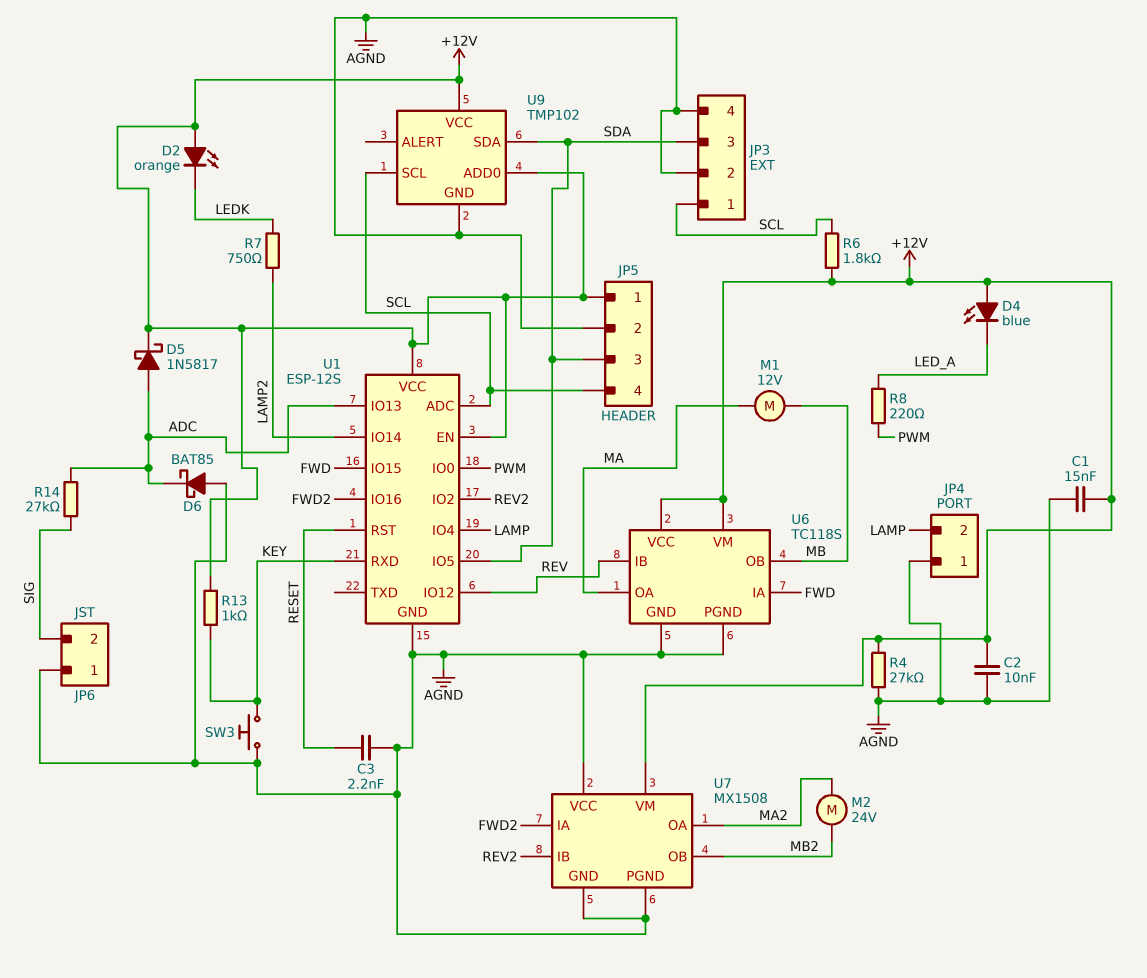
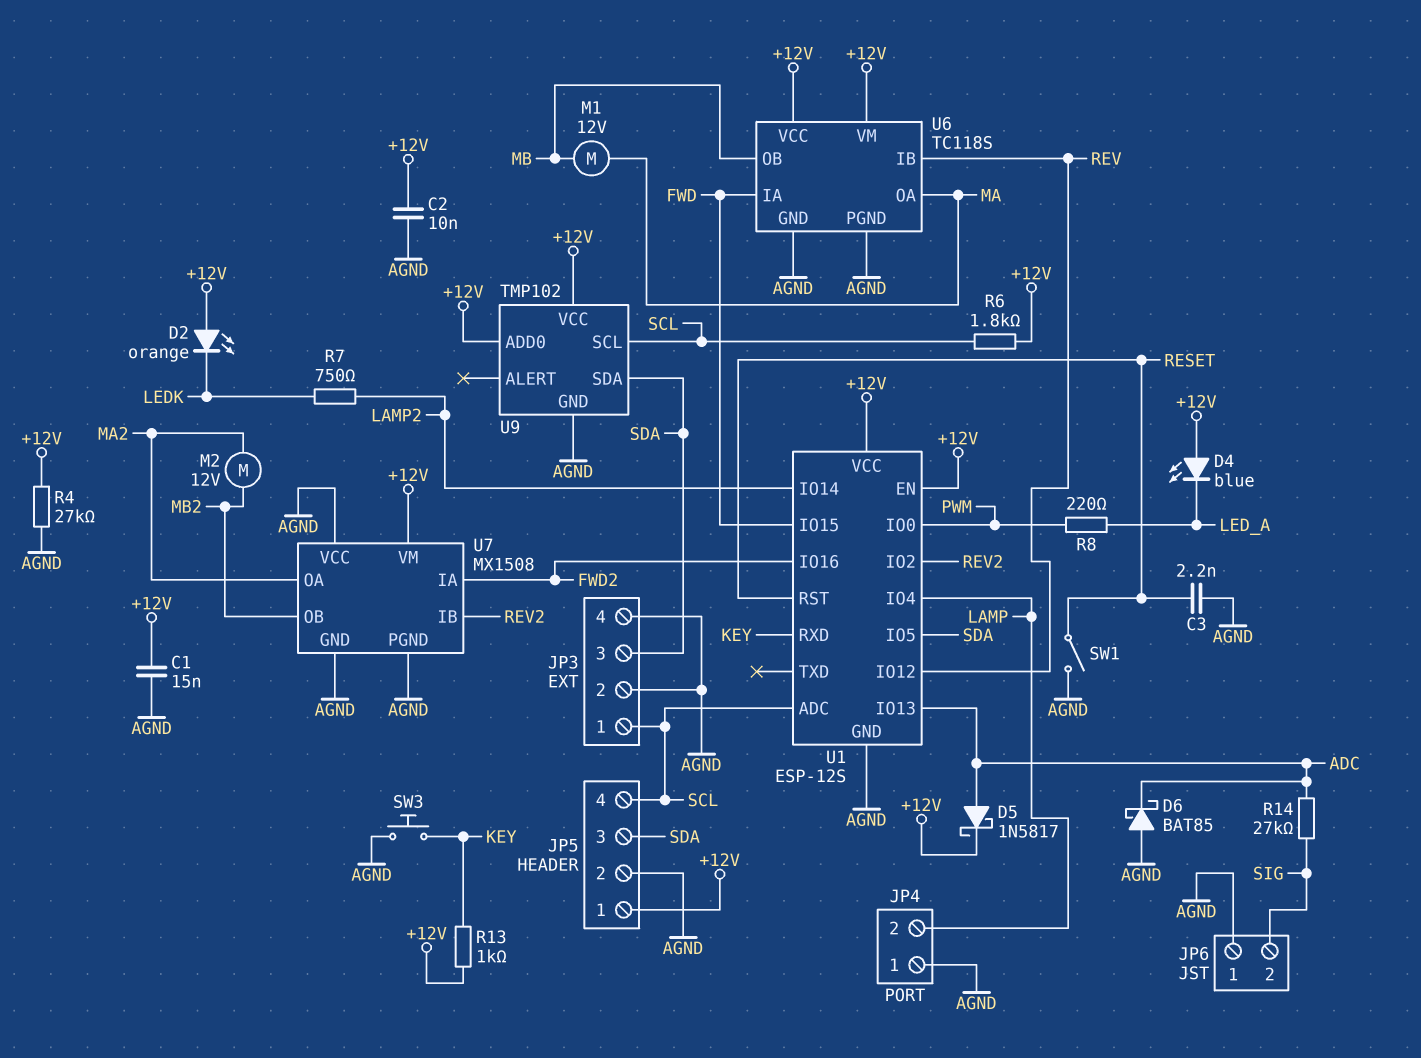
M2: motor 24V (MA2, MB2) -> motor 12V (MA2, MB2)
SW1: none -> switch (AGND, RESET)

